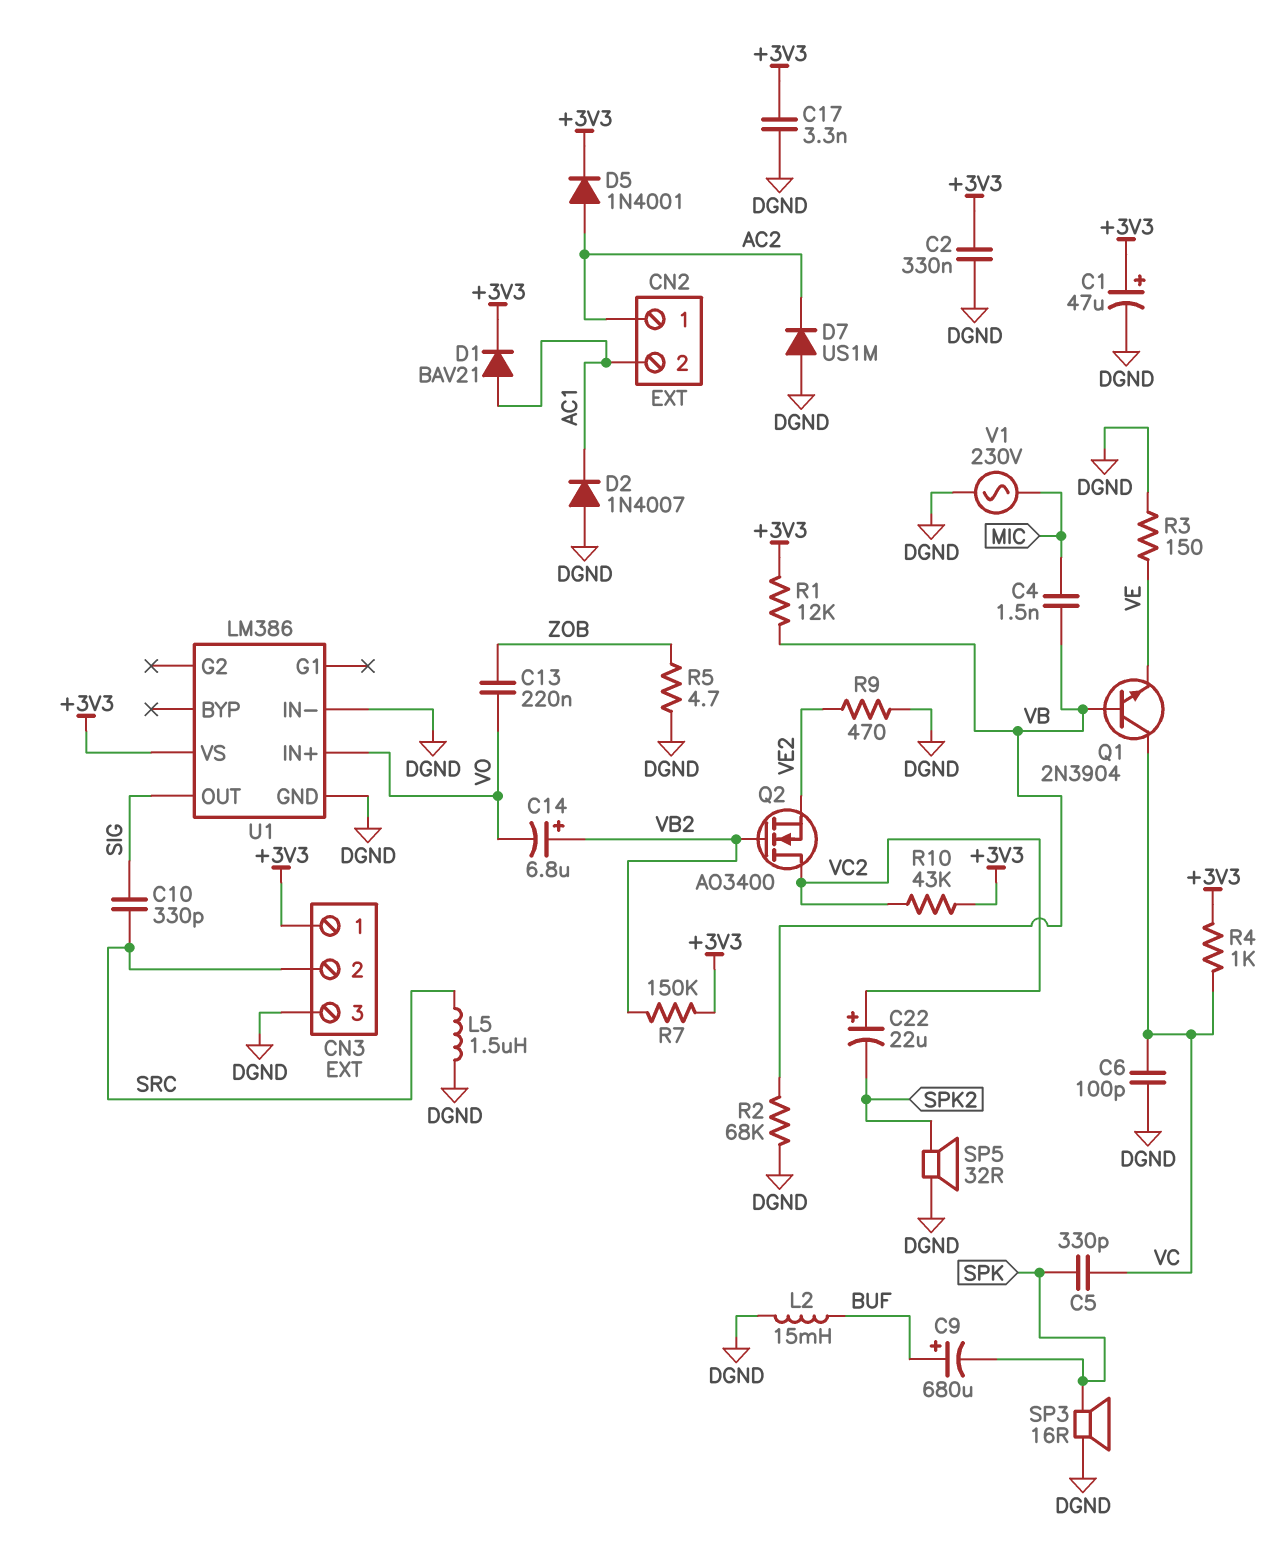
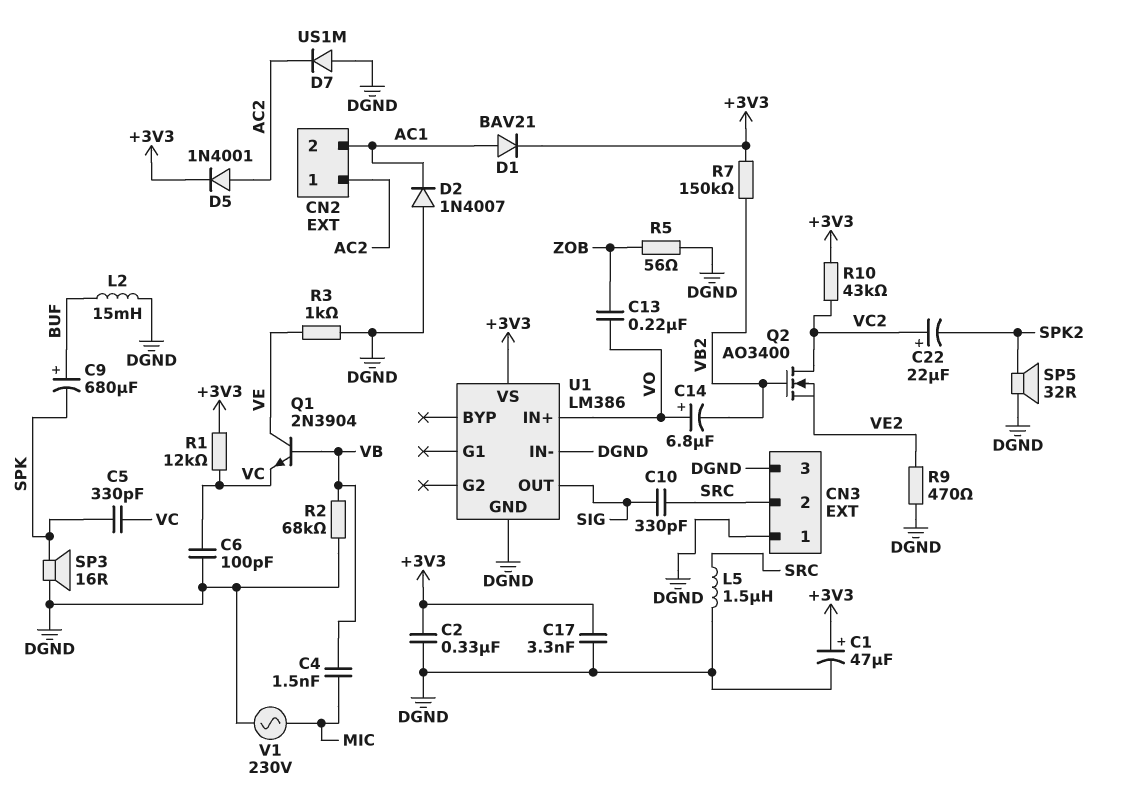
C14: 6.8uF (plus VB2, minus VO) -> 6.8uF (plus VO, minus VB2)
CN3 pin 1: +3V3 -> DGND
Q1: NPN 2N3904 (B VB, C VC, E VE) -> NPN 2N3904 (B VB, C VE, E VC)
R1: 12k (+3V3, VB) -> 12k (+3V3, VC)
R3: 150 (DGND, VE) -> 1k (DGND, VE)
R4: 1k (+3V3, VC) -> none
R5: 4.7 (DGND, ZOB) -> 56 (DGND, ZOB)

